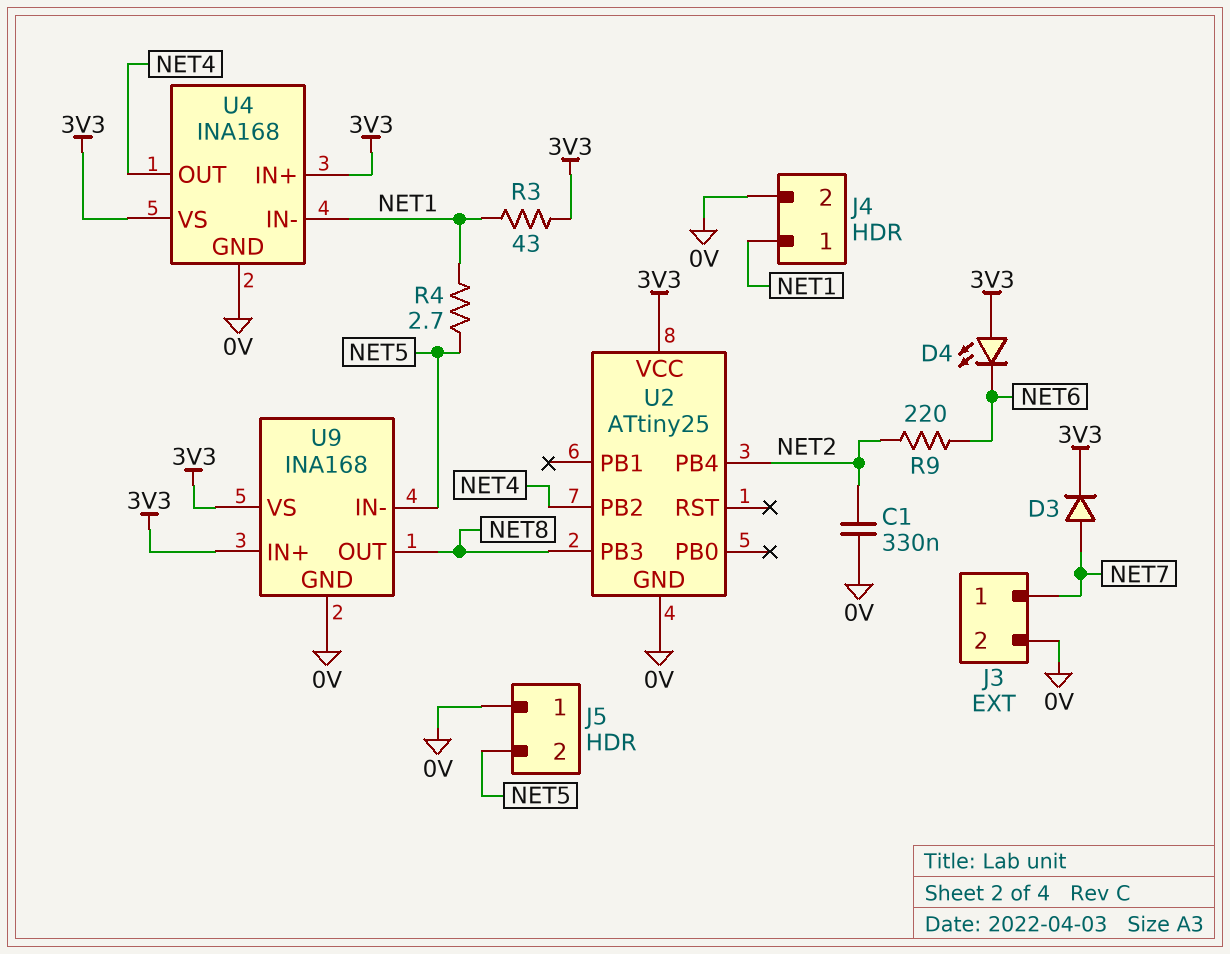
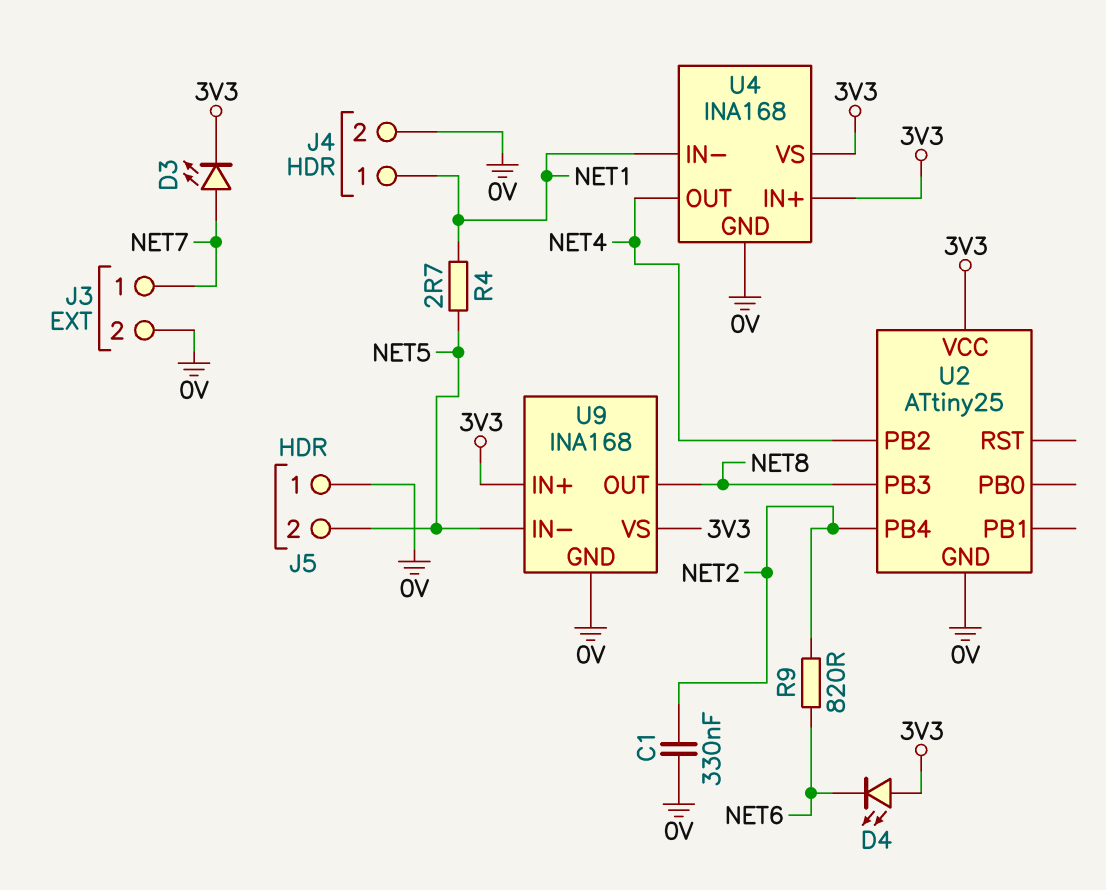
D3: diode (A NET7, K 3V3) -> LED (A NET7, K 3V3)
R3: 43 (3V3, NET1) -> none
R9: 220 (NET2, NET6) -> 820 (NET2, NET6)

